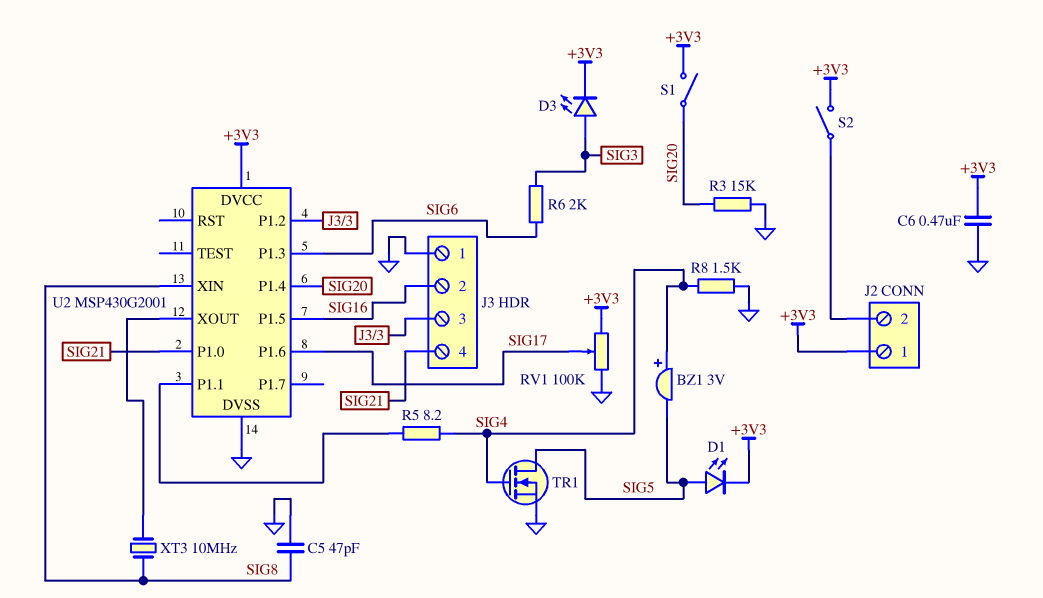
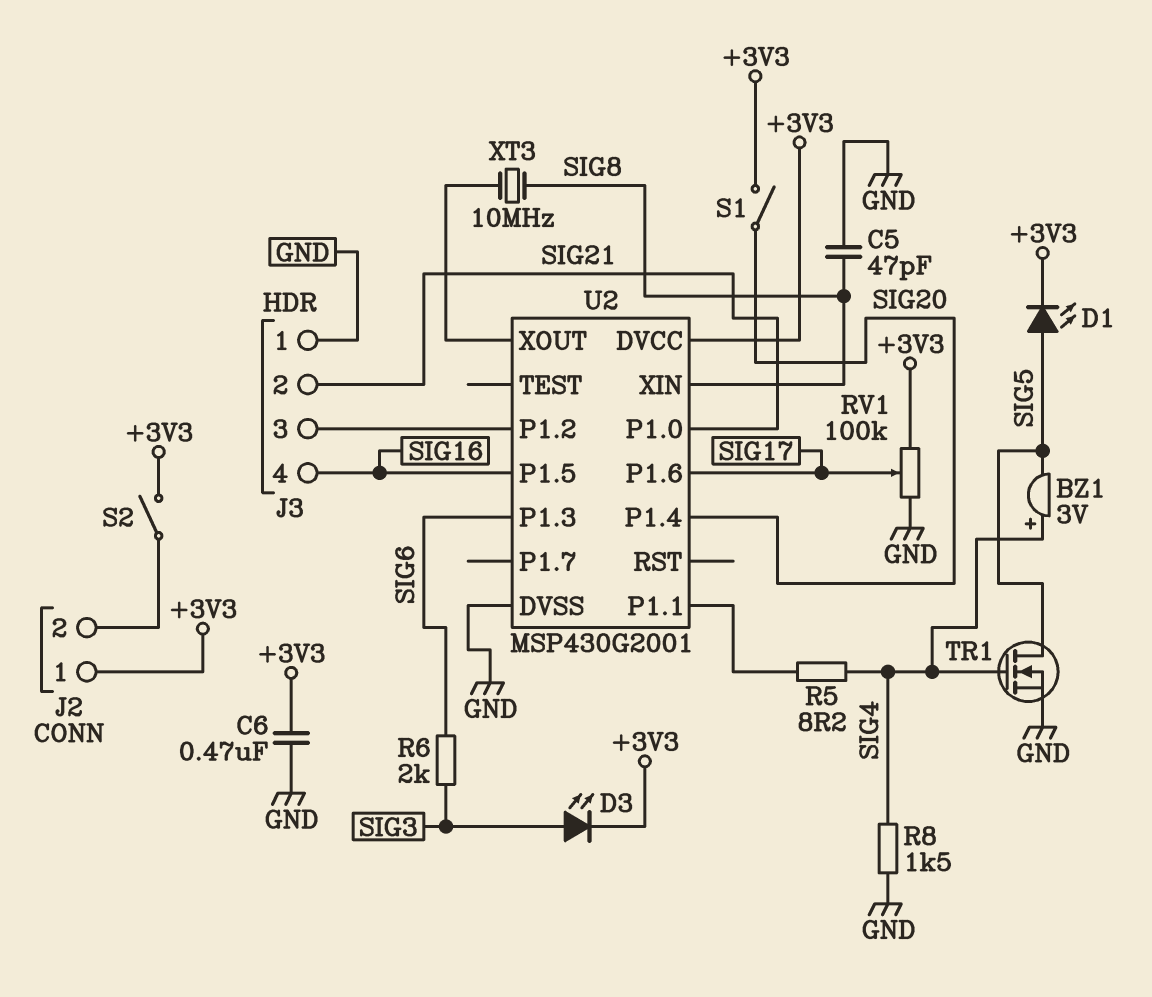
J3 pin 2: SIG16 -> SIG21
J3 pin 4: SIG21 -> SIG16
R3: 15k (GND, SIG20) -> none

